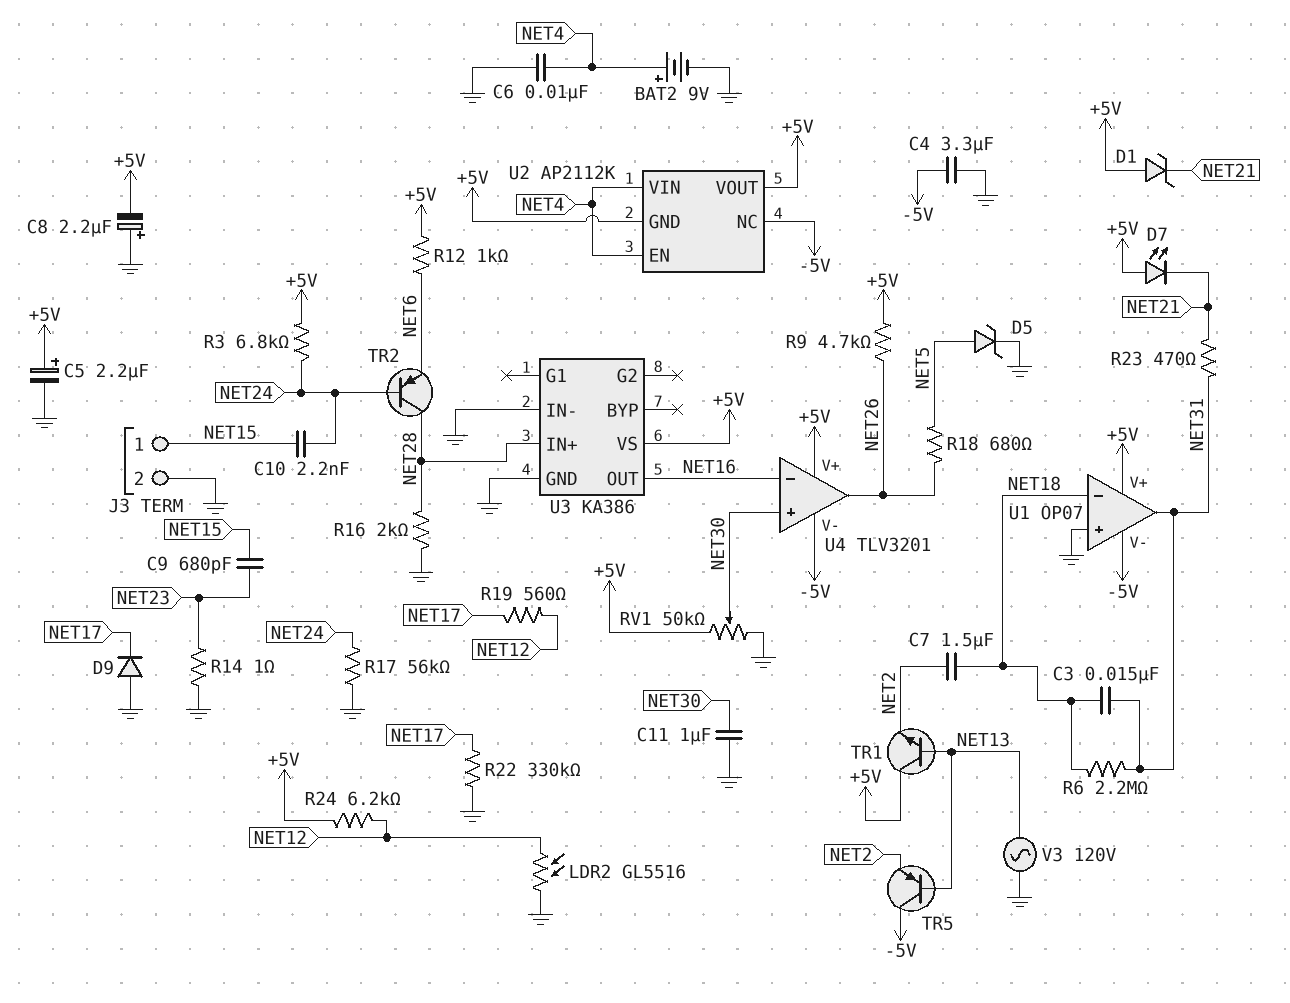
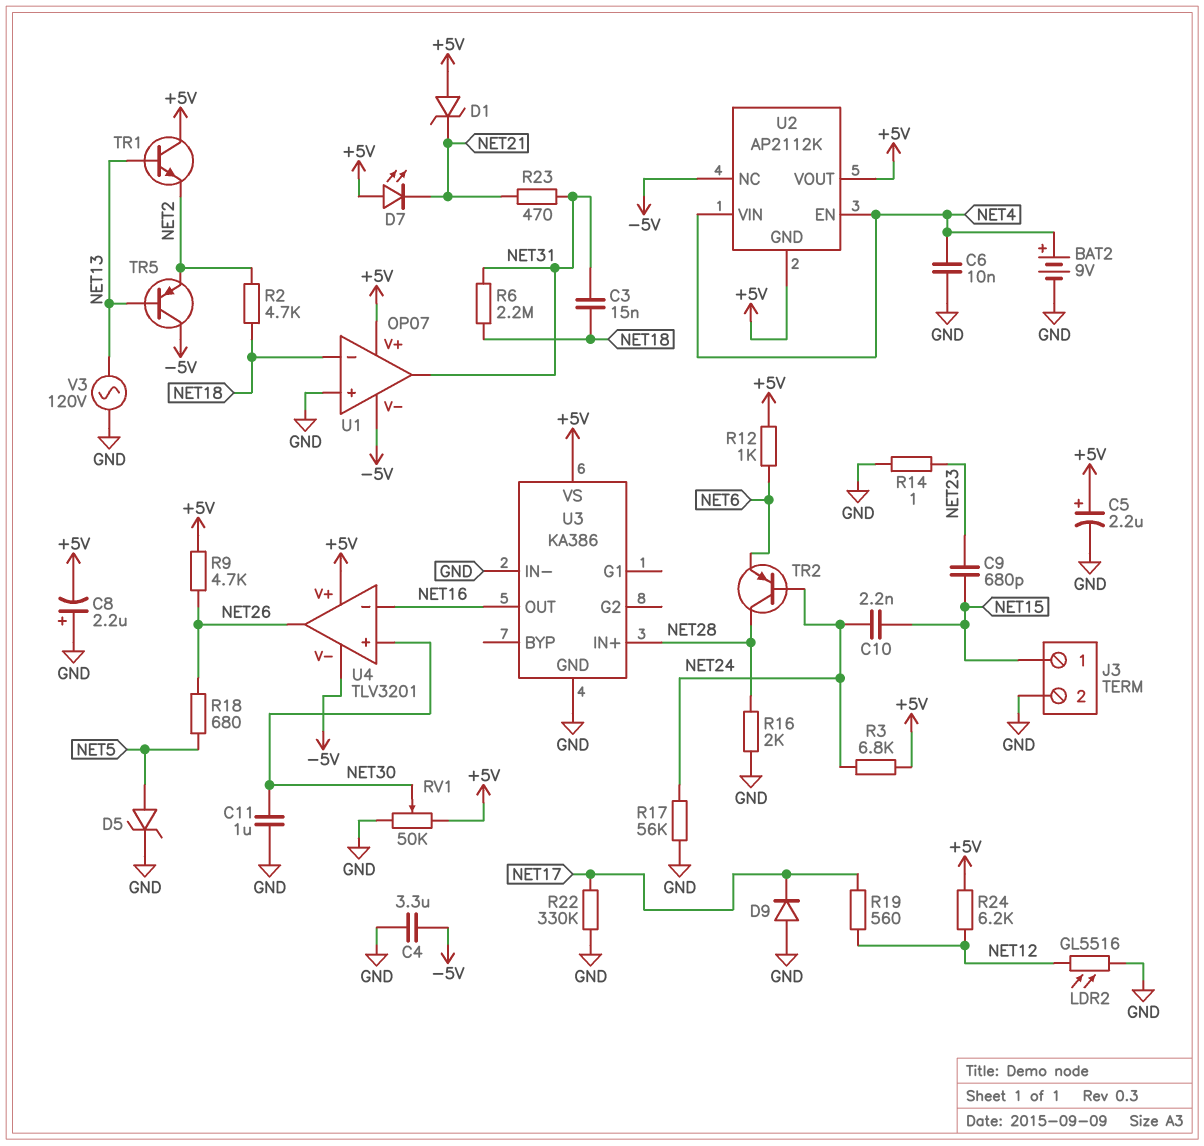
C7: 1.5uF (NET2, NET18) -> none
R2: none -> 4.7k (NET2, NET18)

